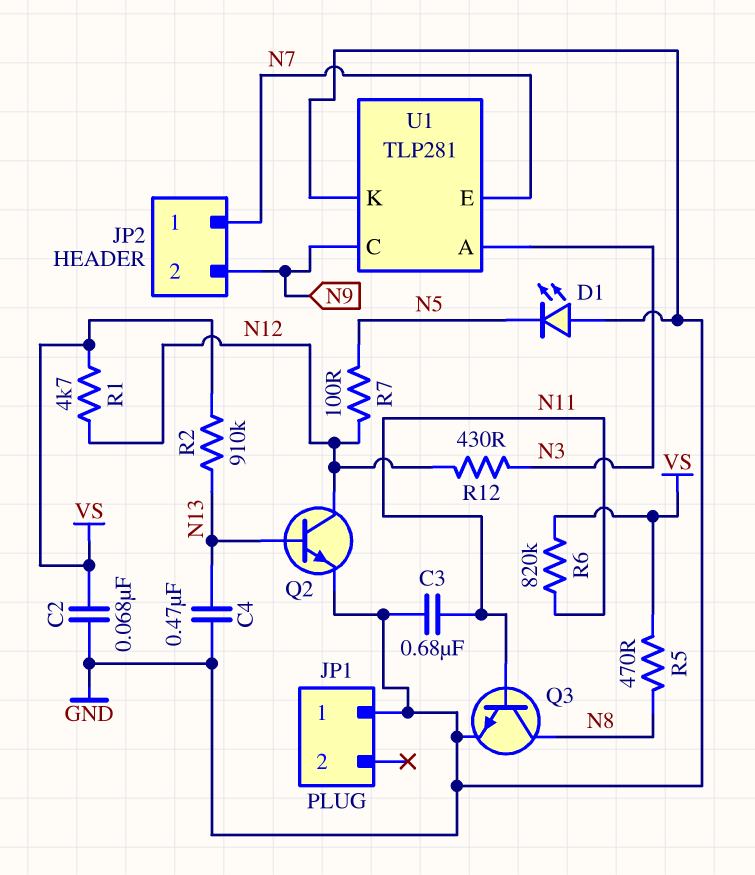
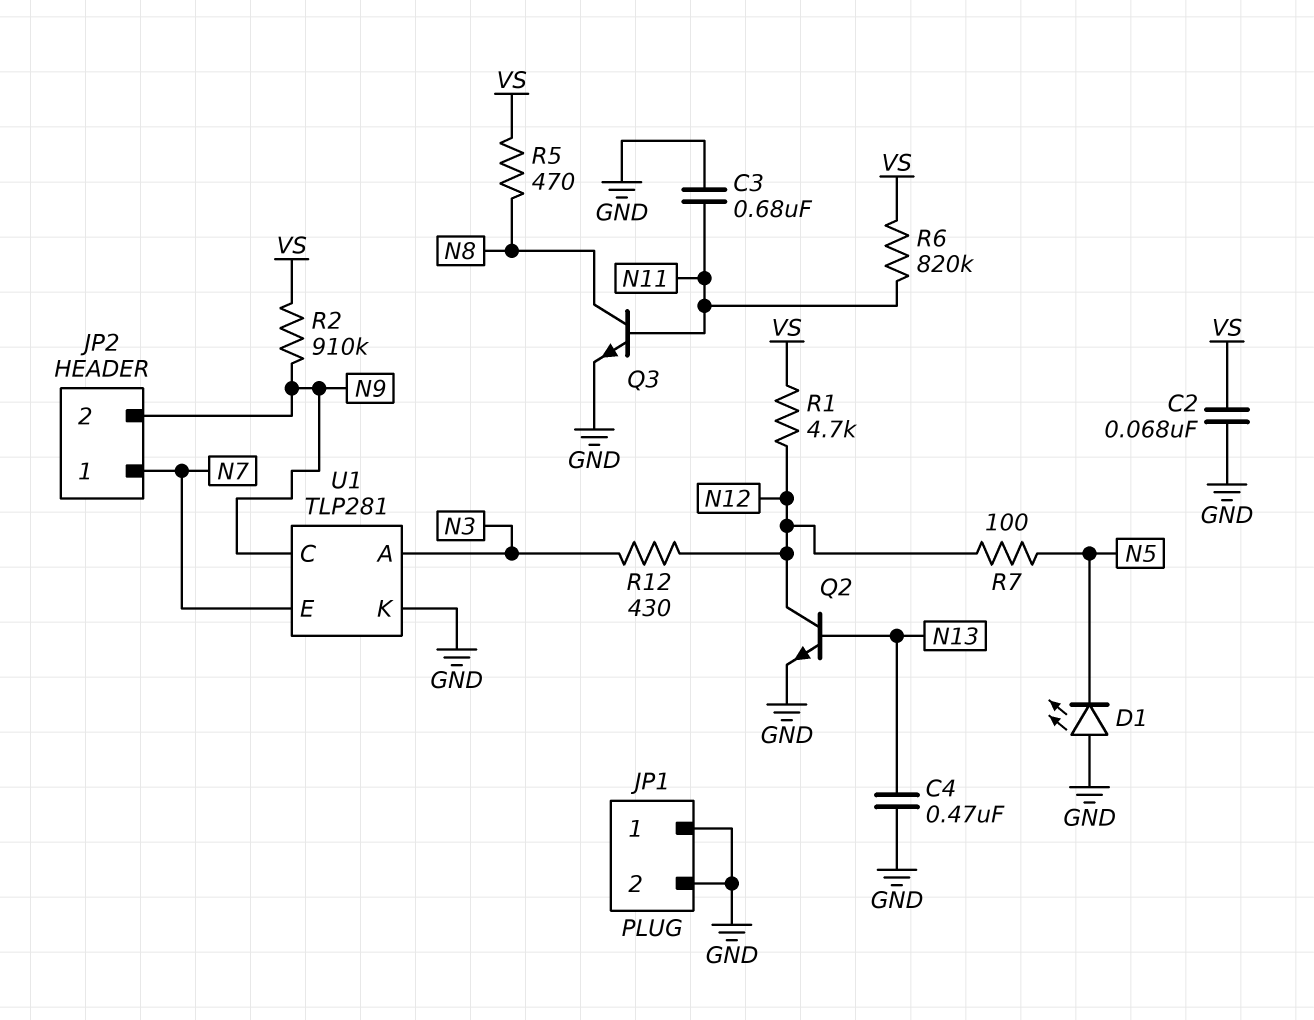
JP1 pin 2: none -> GND
R2: 910k (N13, VS) -> 910k (N9, VS)

